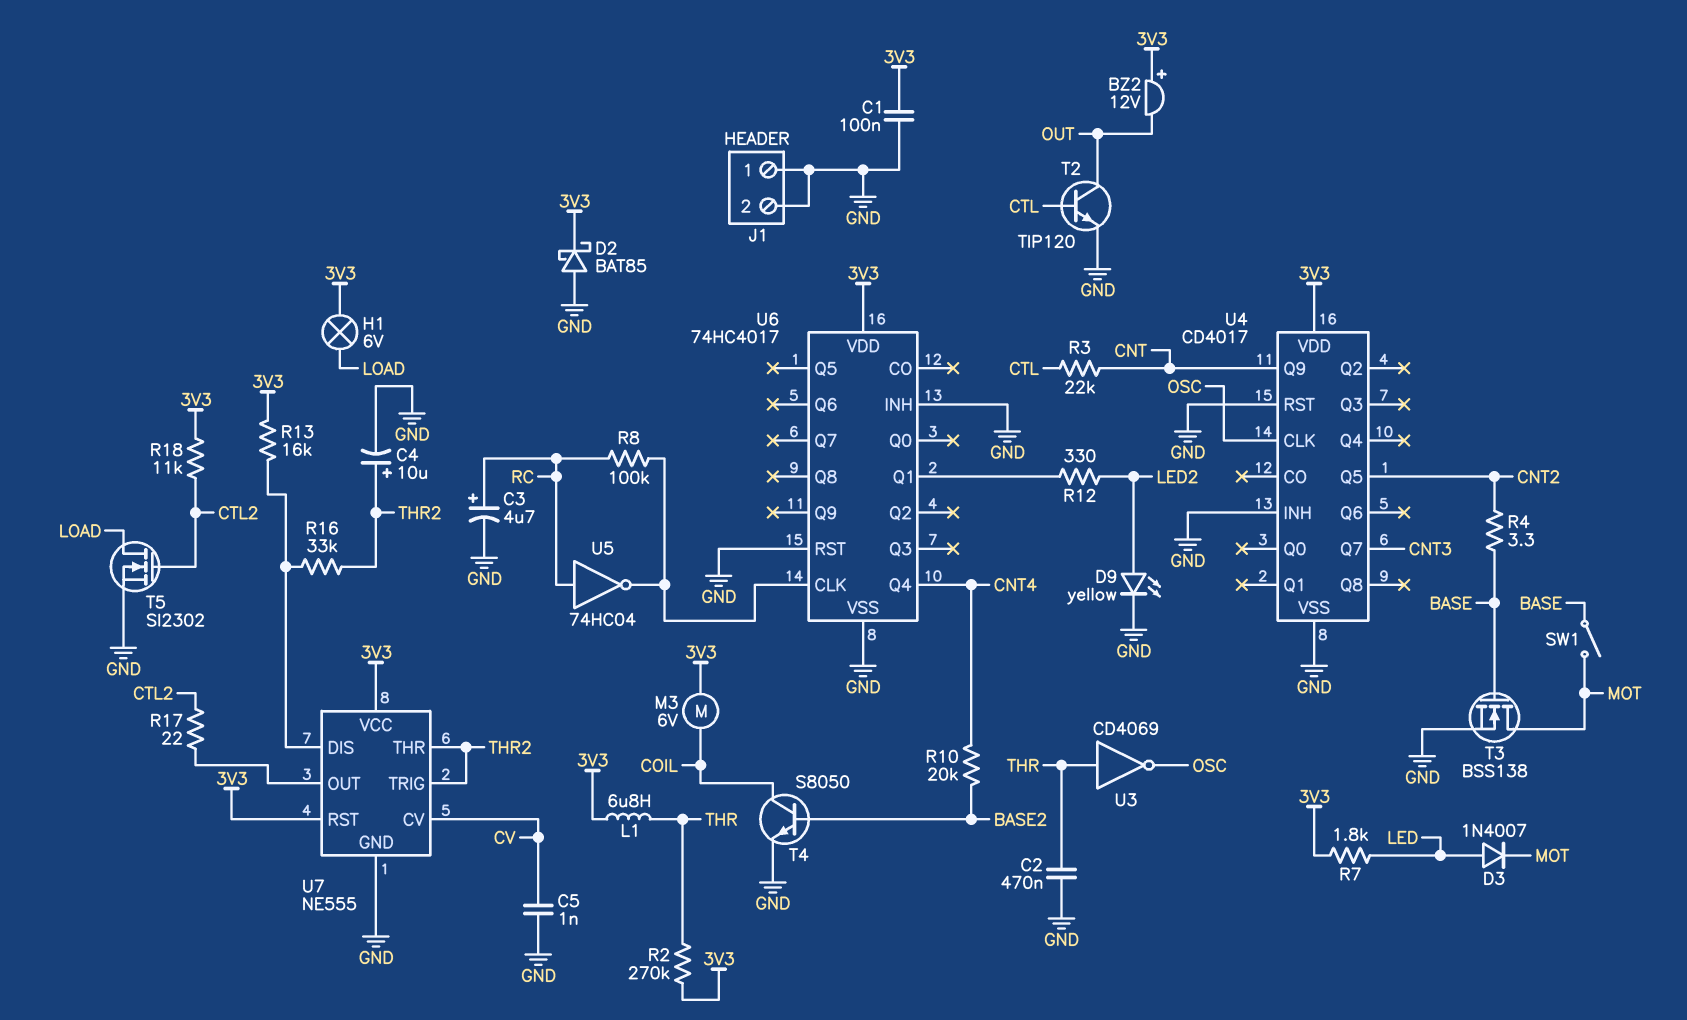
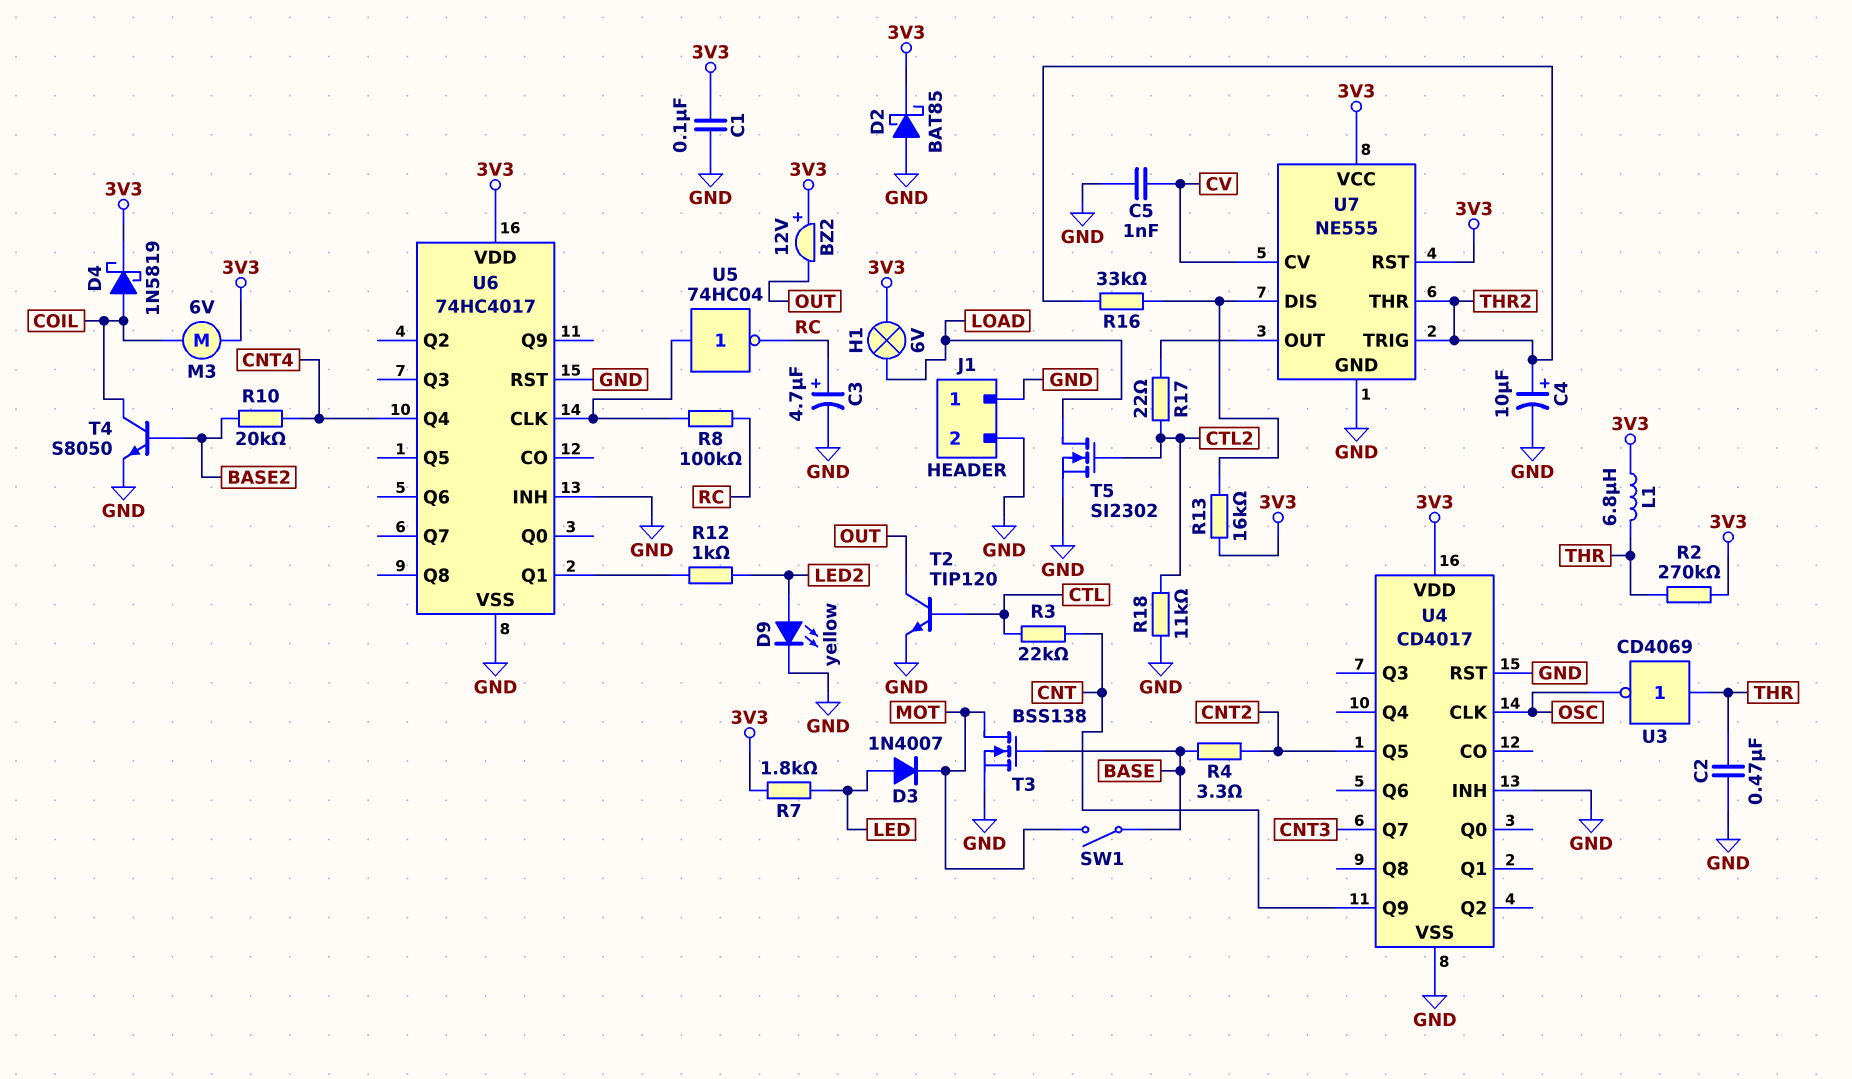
D4: none -> schottky 1N5819 (A COIL, K 3V3)
R12: 330 (LED2, U6/Q1) -> 1k (LED2, U6/Q1)
R18: 11k (3V3, CTL2) -> 11k (CTL2, GND)
U5: NOT 74HC04 (in RC, out U6/CLK) -> NOT 74HC04 (in U6/CLK, out RC)

